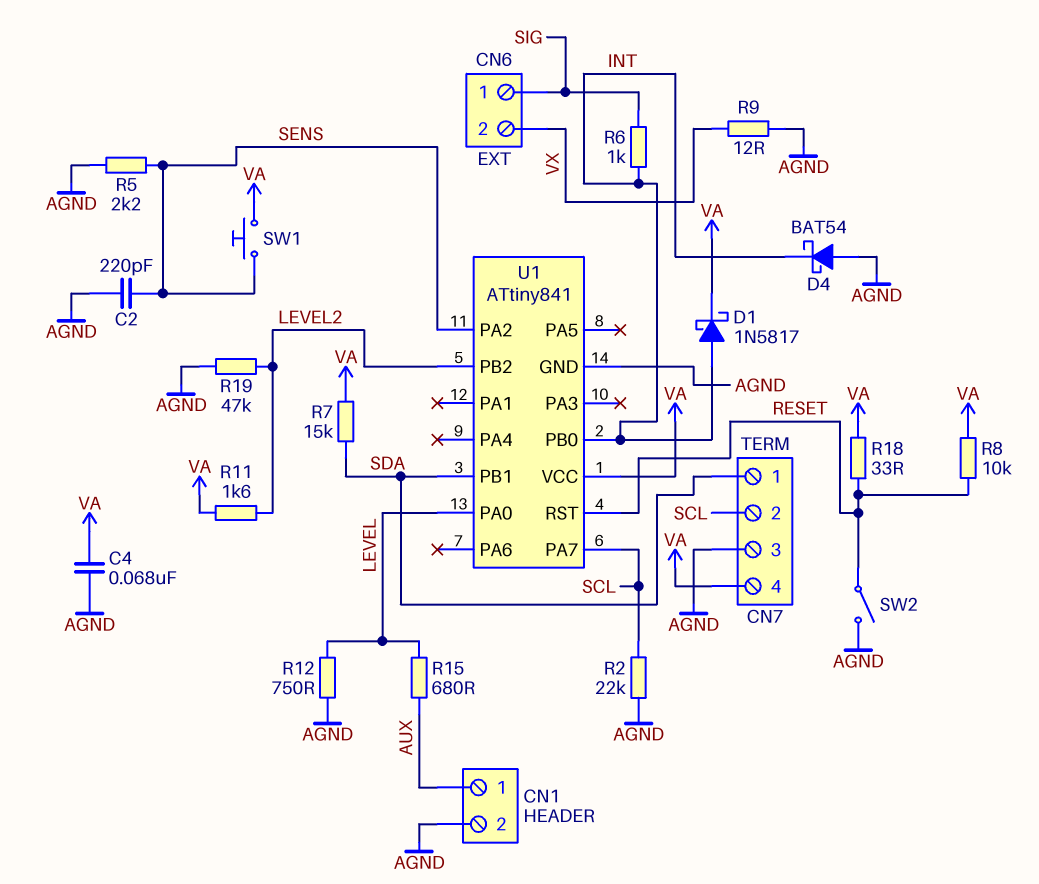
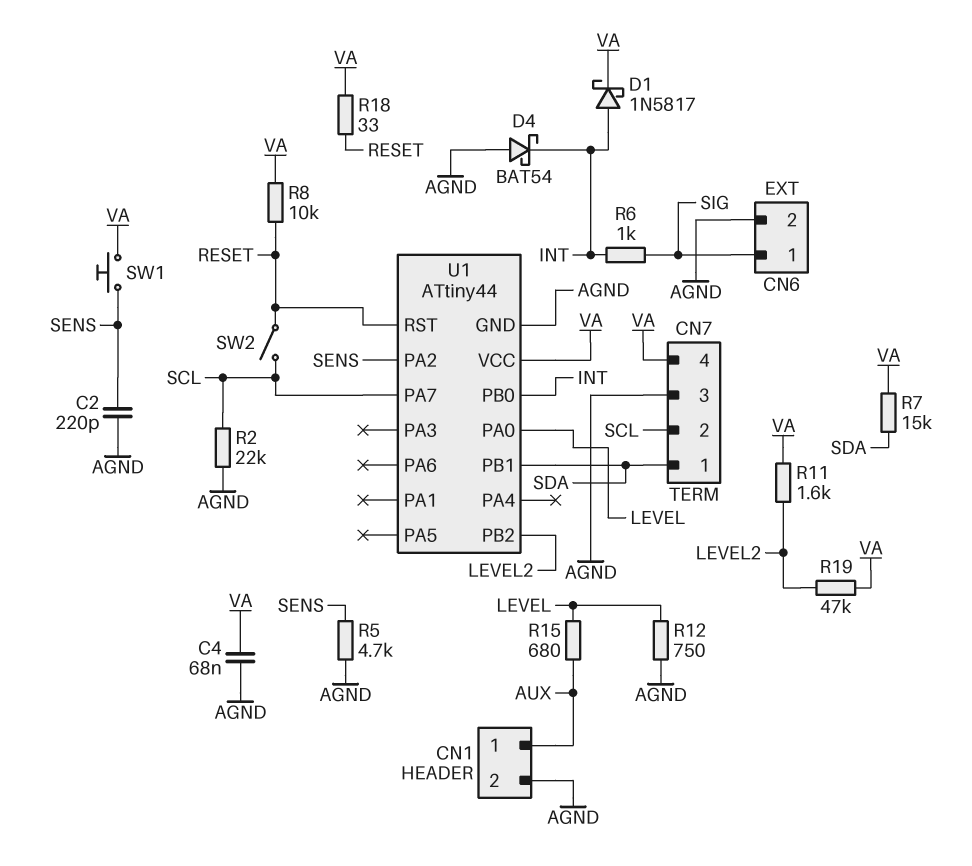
CN6 pin 2: VX -> AGND
R5: 2.2k (AGND, SENS) -> 4.7k (AGND, SENS)
R9: 12 (AGND, VX) -> none
R19: 47k (AGND, LEVEL2) -> 47k (LEVEL2, VA)
SW2: switch (AGND, RESET) -> switch (RESET, SCL)
U1: ATtiny841 -> ATtiny44

